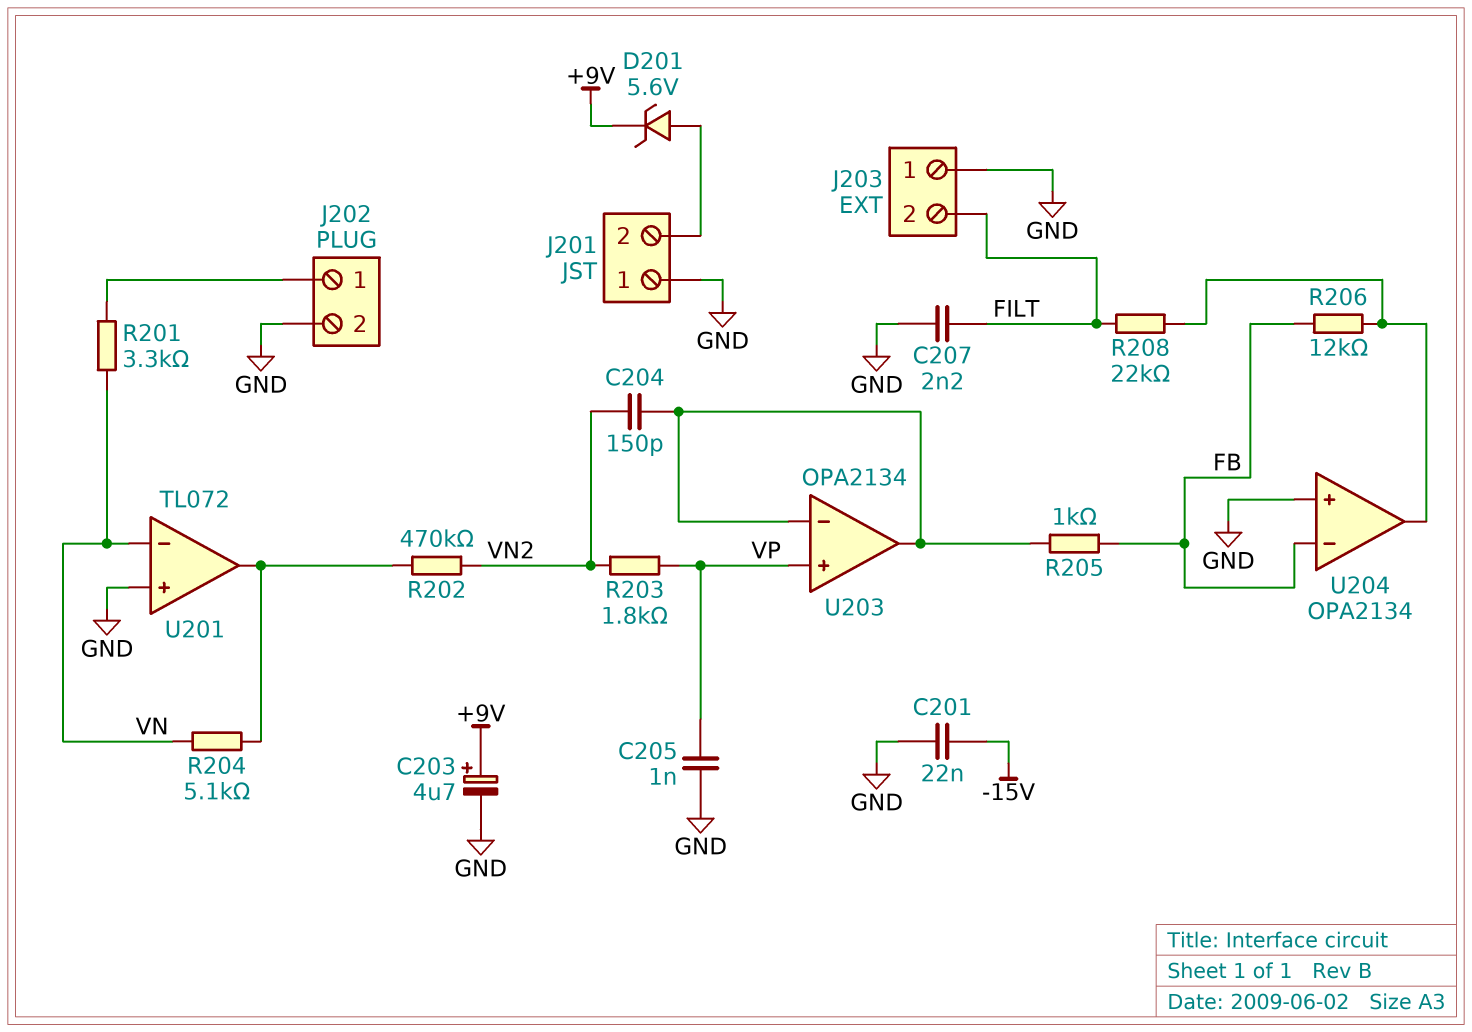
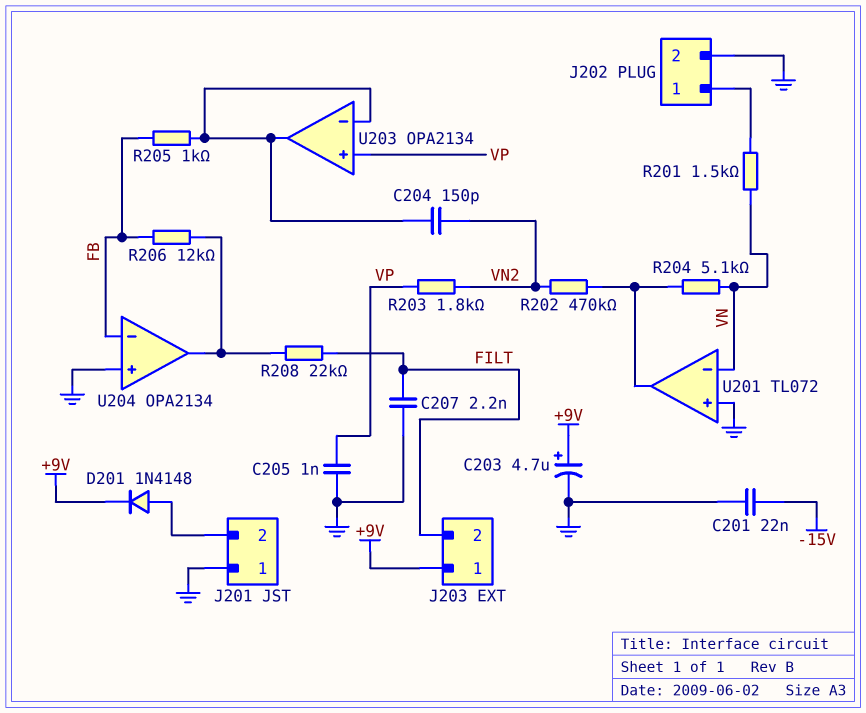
D201: zener 5.6V (A J201/2, K +9V) -> diode 1N4148 (A J201/2, K +9V)
J203 pin 1: GND -> +9V
R201: 3.3k (J202/1, VN) -> 1.5k (J202/1, VN)

